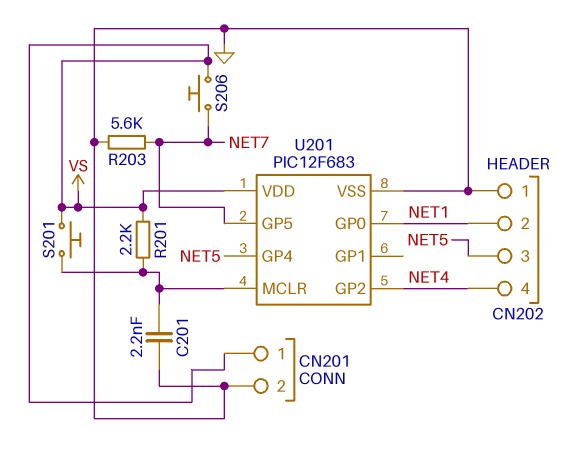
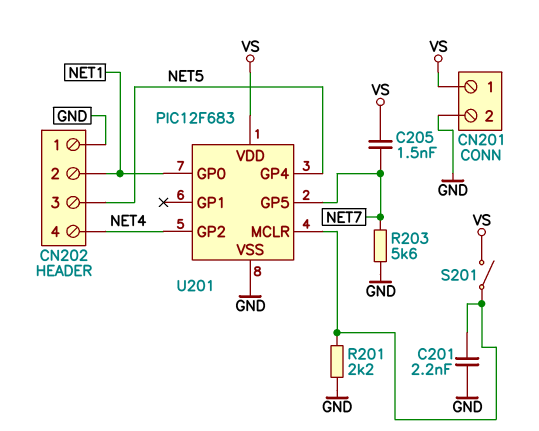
C205: none -> 1.5nF (NET7, VS)
R201: 2.2k (U201/MCLR, VS) -> 2.2k (GND, U201/MCLR)
S201: button (U201/MCLR, VS) -> switch (U201/MCLR, VS)
S206: button (NET7, VS) -> none

